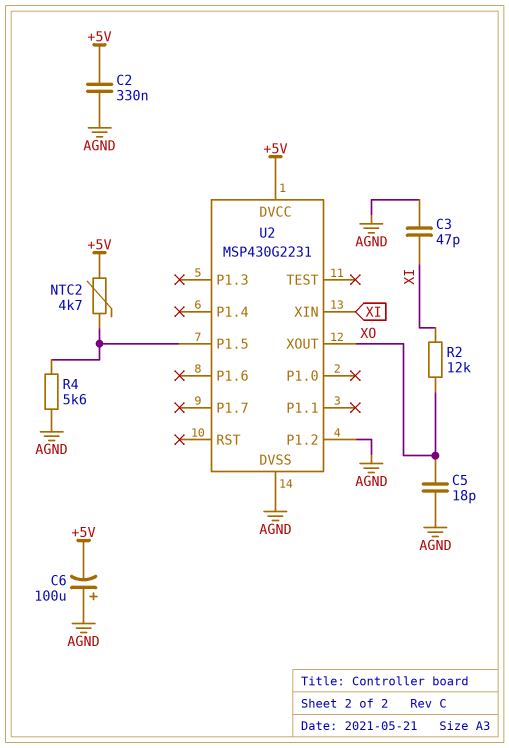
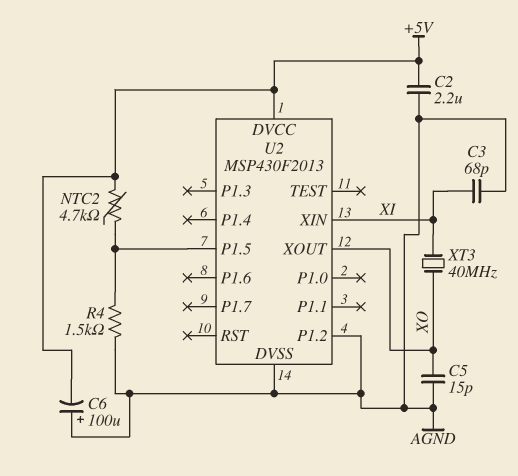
C2: 330nF (+5V, AGND) -> 2.2uF (+5V, AGND)
C3: 47pF (AGND, XI) -> 68pF (AGND, XI)
C5: 18pF (AGND, XO) -> 15pF (AGND, XO)
R2: 12k (XI, XO) -> none
R4: 5.6k (AGND, U2/P1.5) -> 1.5k (AGND, U2/P1.5)
U2: MSP430G2231 -> MSP430F2013
XT3: none -> 40MHz (XI, XO)

